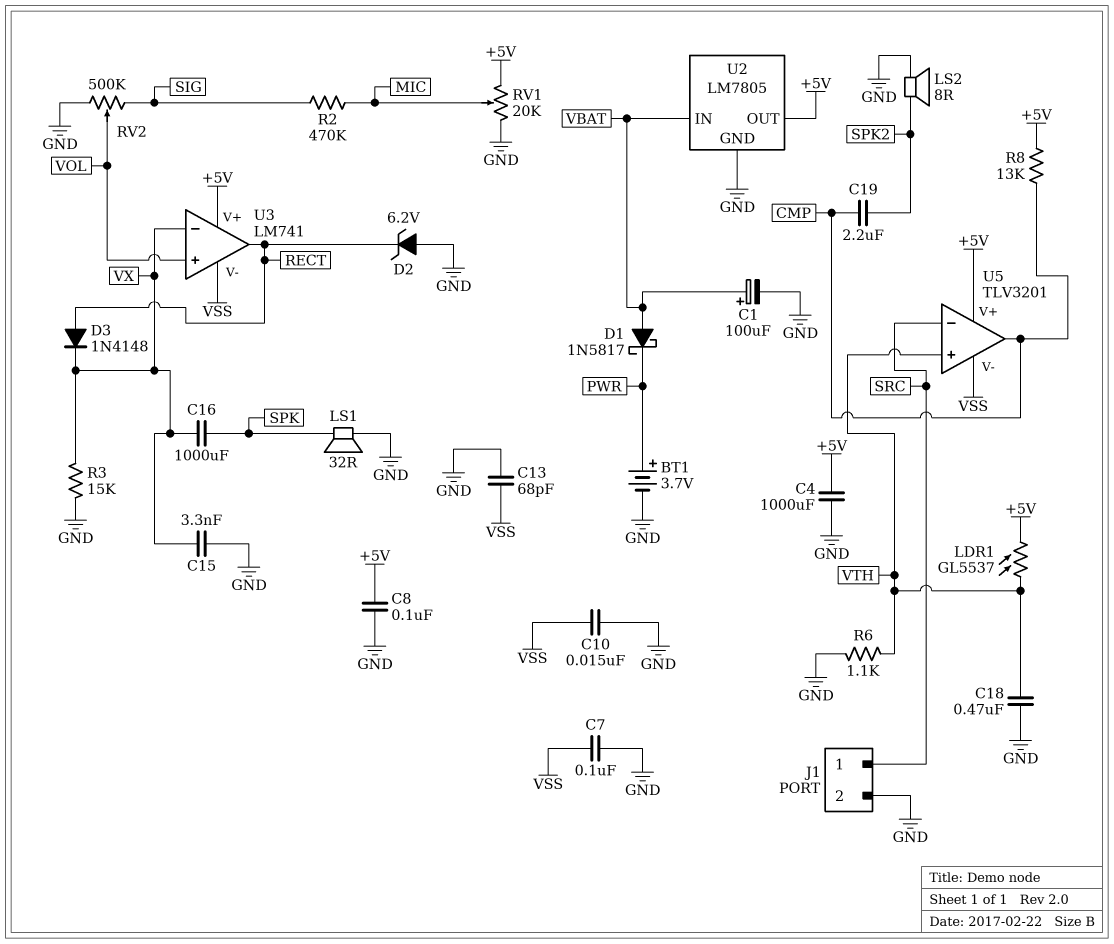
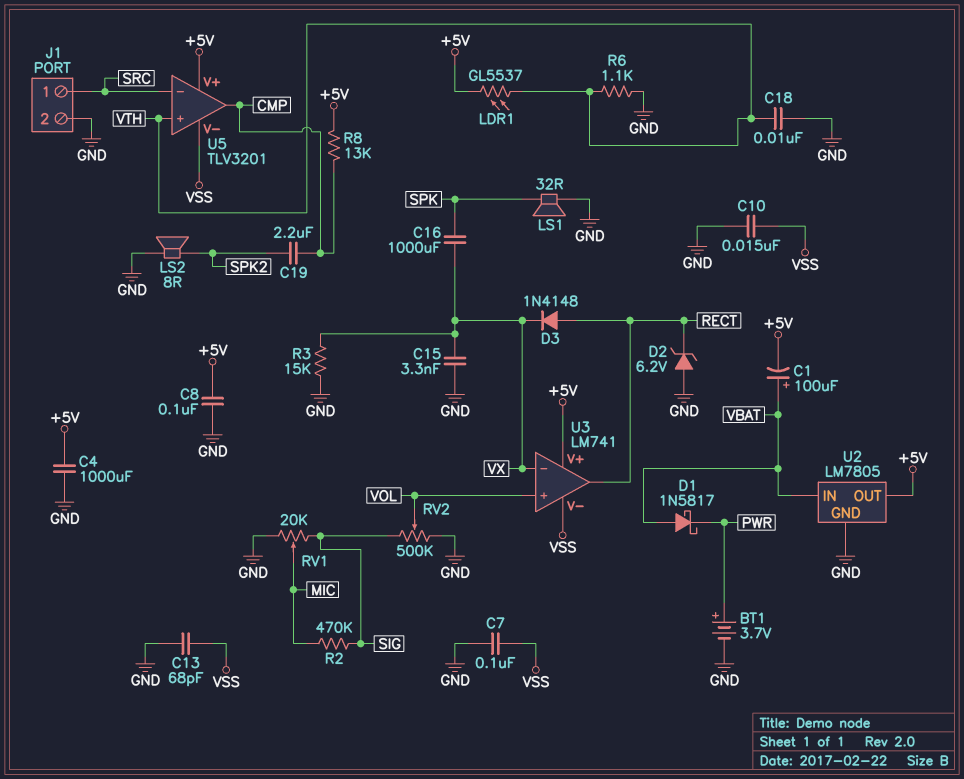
C1: 100uF (plus VBAT, minus GND) -> 100uF (plus VBAT, minus +5V)
C18: 470nF (GND, VTH) -> 10nF (GND, VTH)
RV1: 20k (+5V, GND, wiper MIC) -> 20k (GND, SIG, wiper MIC)

